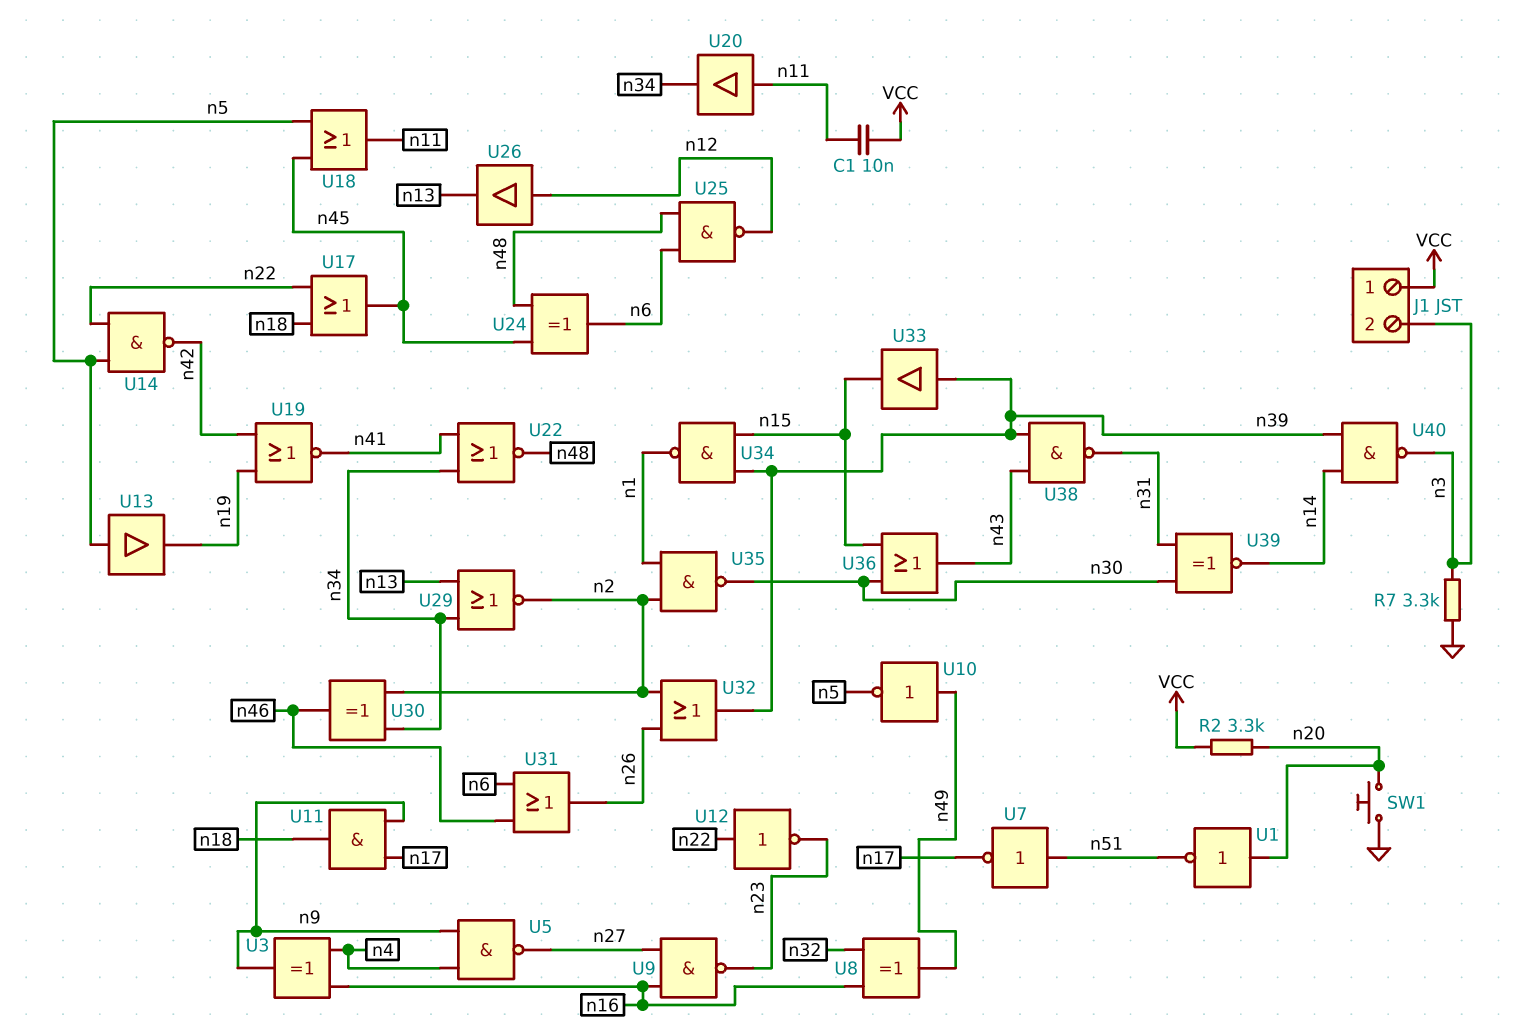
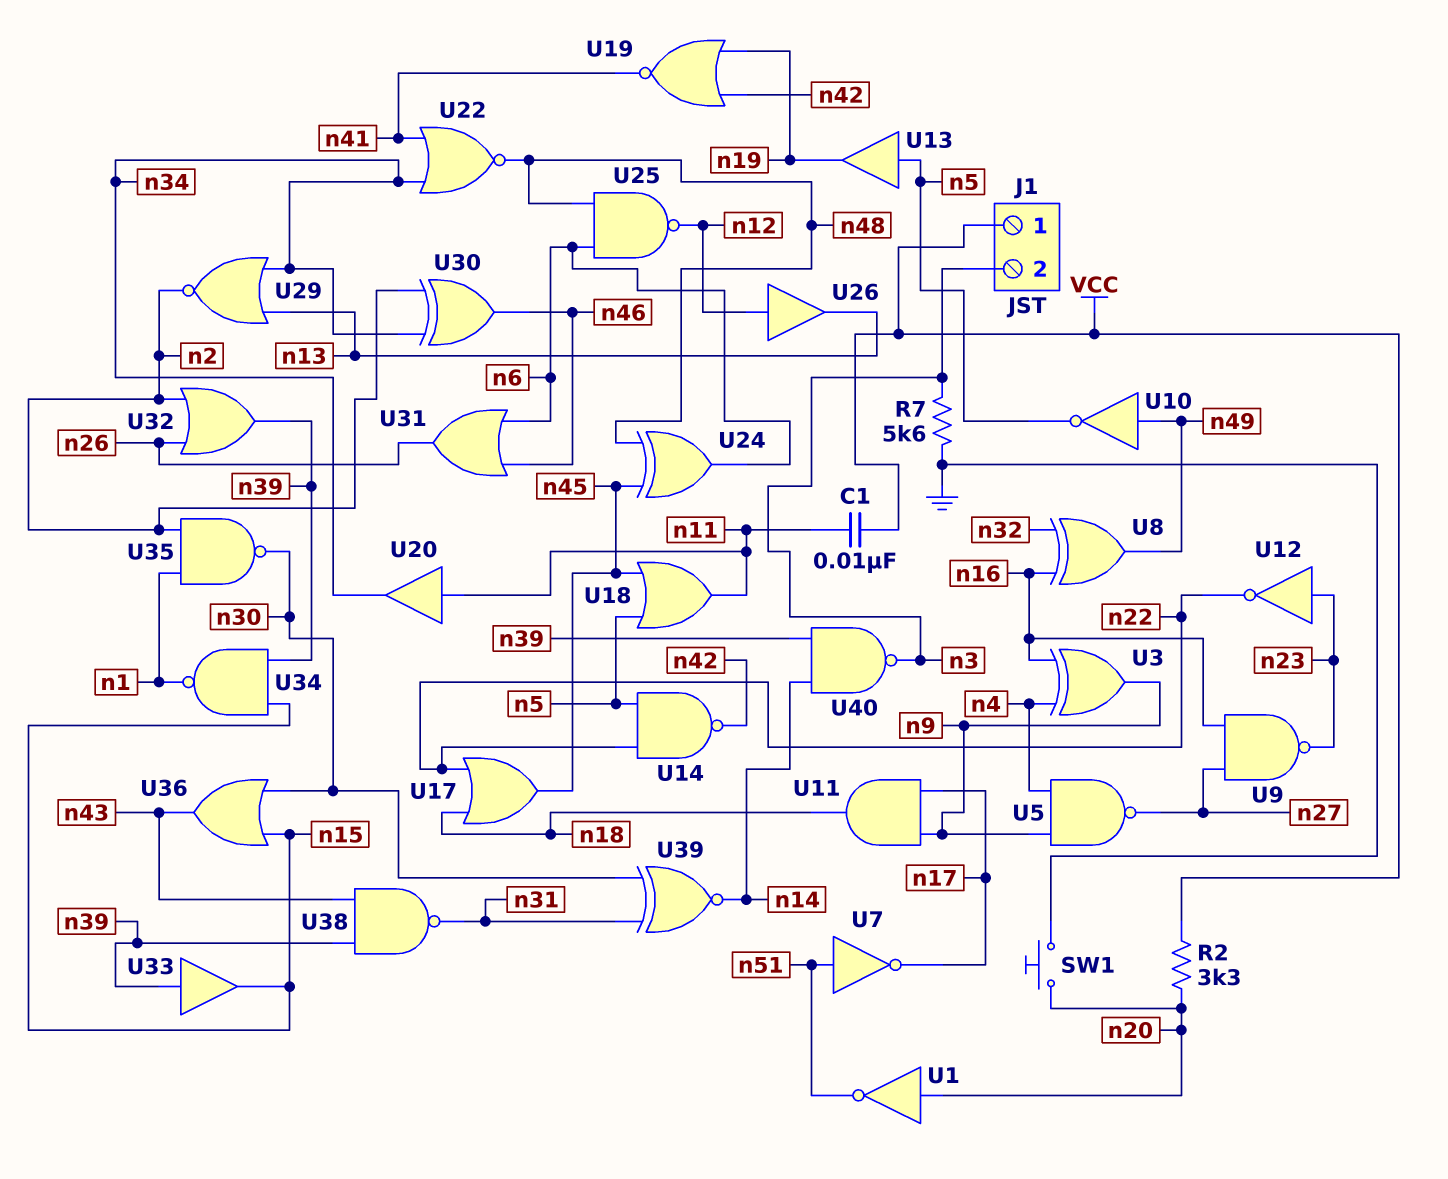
R7: 3.3k (GND, n3) -> 5.6k (GND, n3)
U12: NOT (in n22, out n23) -> NOT (in n23, out n22)

